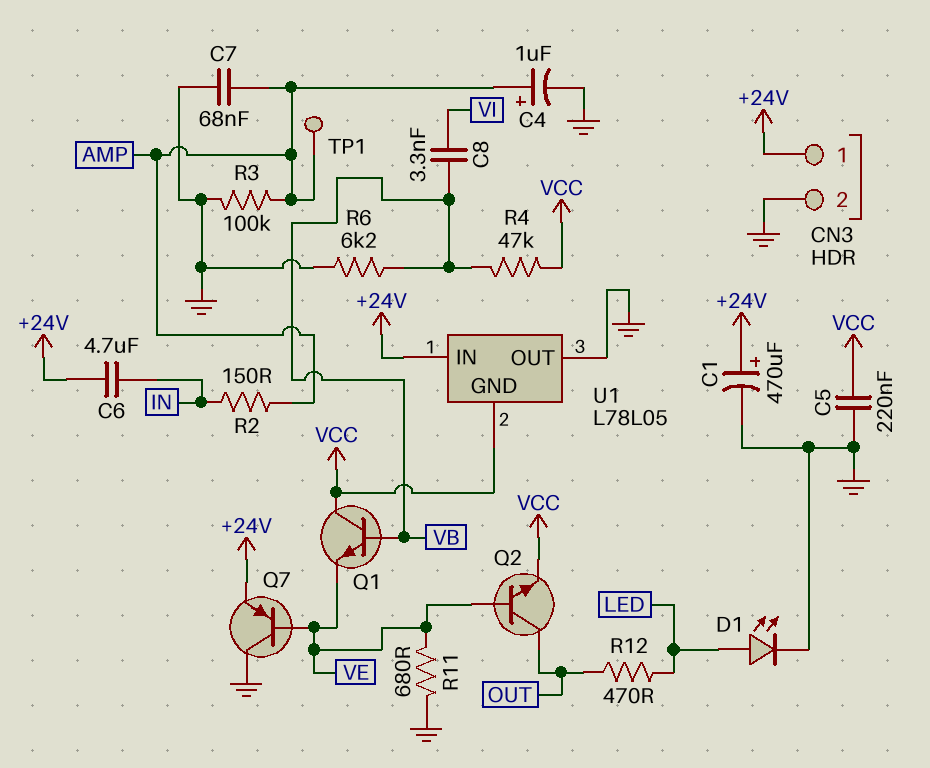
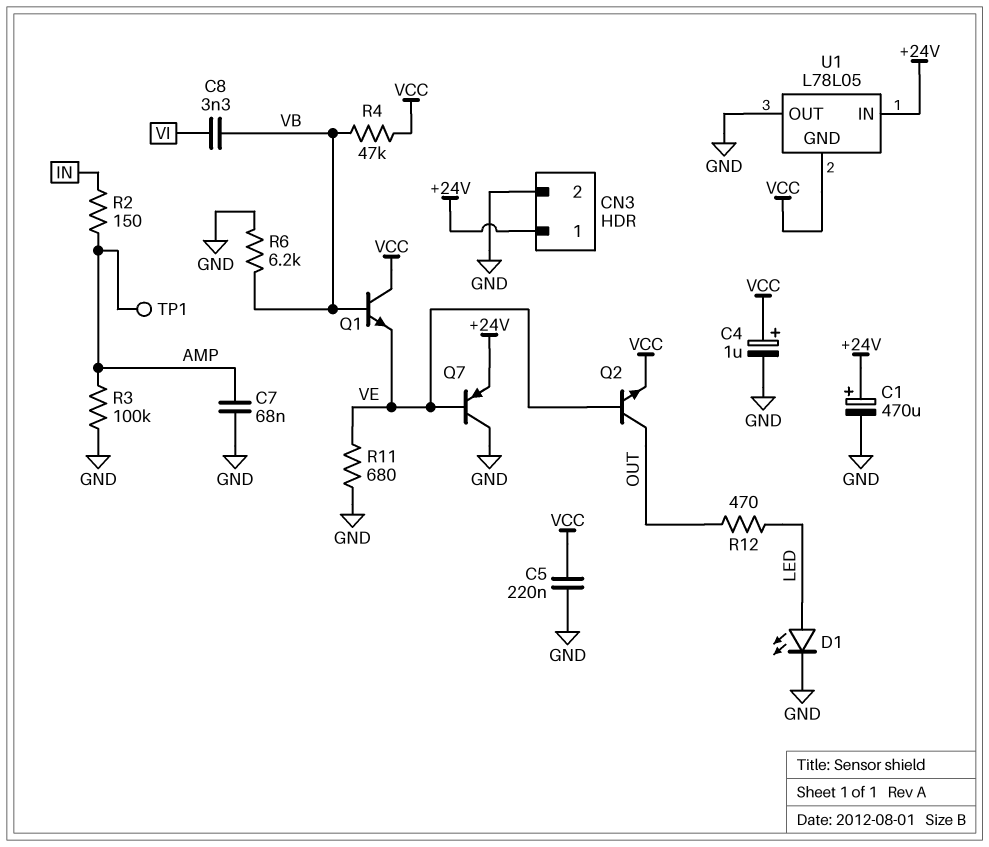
C4: 1uF (plus AMP, minus GND) -> 1uF (plus VCC, minus GND)
C6: 4.7uF (+24V, IN) -> none

